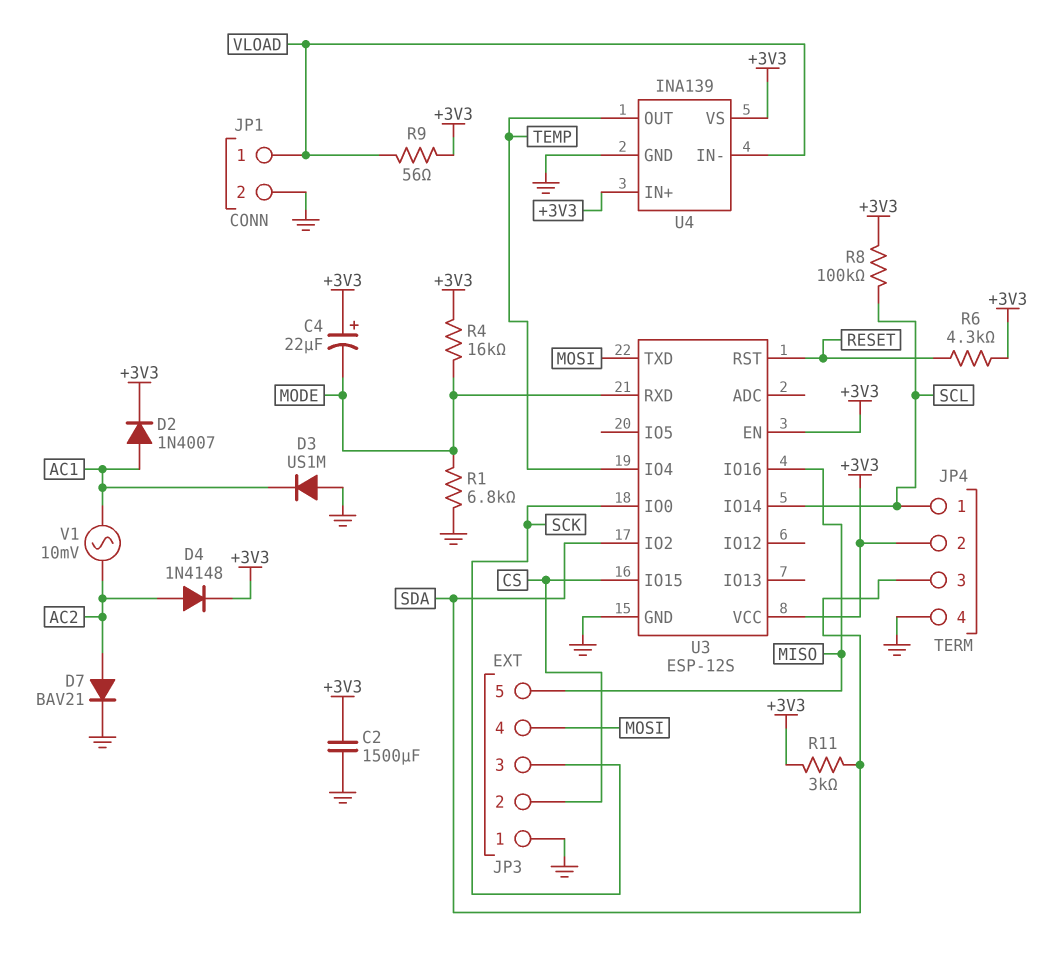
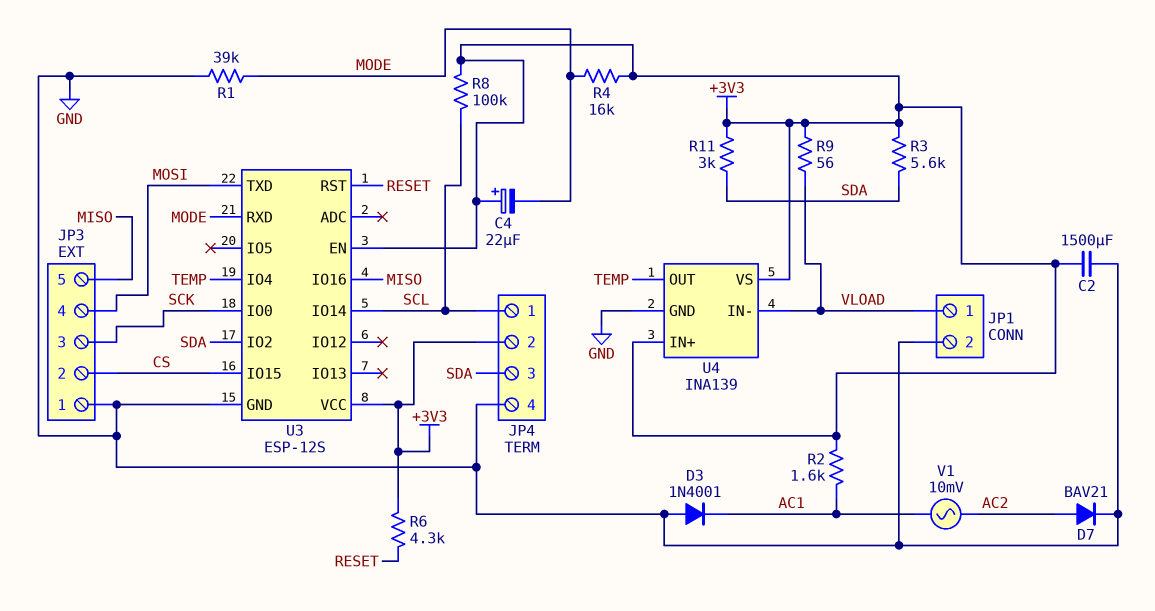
D2: diode 1N4007 (A AC1, K +3V3) -> none
D3: diode US1M (A GND, K AC1) -> diode 1N4001 (A GND, K AC1)
D4: diode 1N4148 (A AC2, K +3V3) -> none
R1: 6.8k (GND, MODE) -> 39k (GND, MODE)
R2: none -> 1.6k (+3V3, AC1)
R3: none -> 5.6k (+3V3, SDA)

